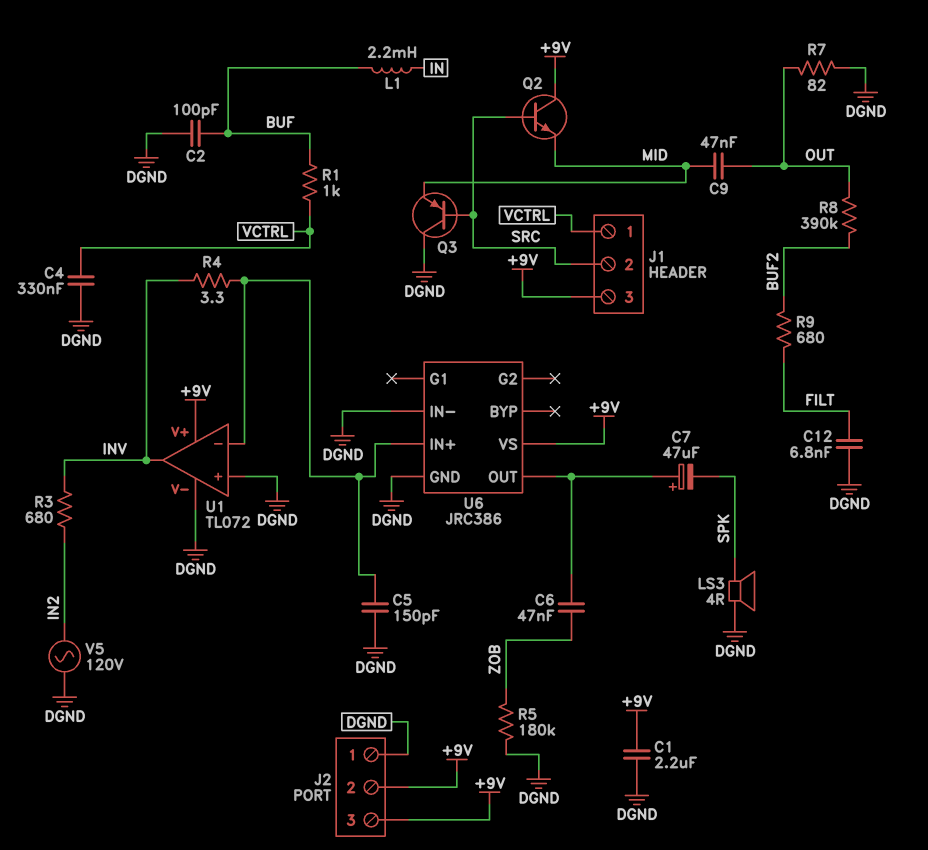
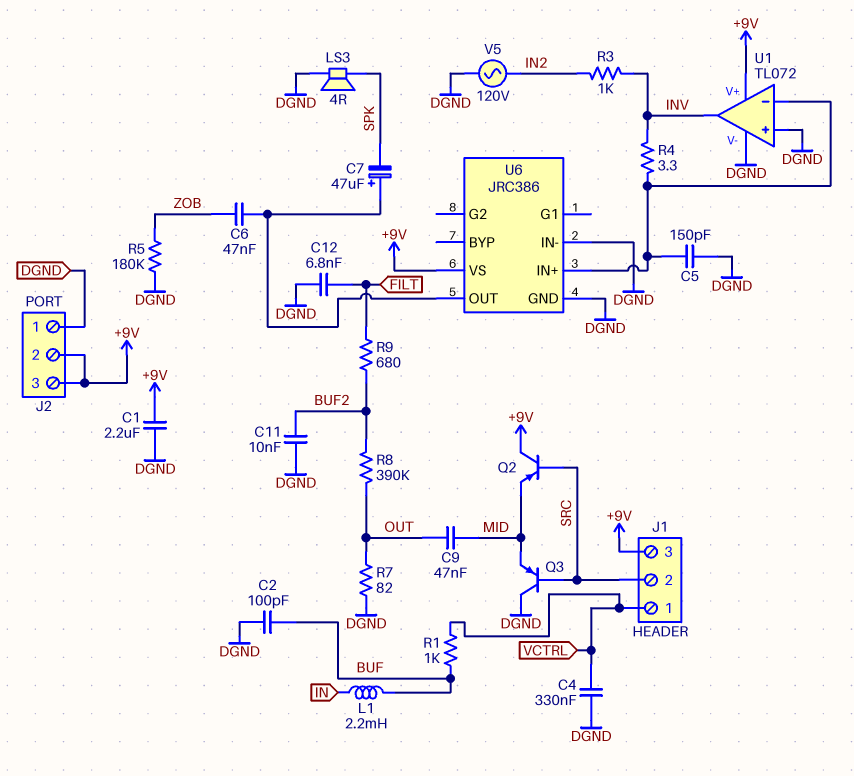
C11: none -> 10nF (BUF2, DGND)
Q2: NPN (B SRC, C +9V, E MID) -> PNP (B SRC, C +9V, E MID)
R3: 680 (IN2, INV) -> 1k (IN2, INV)

